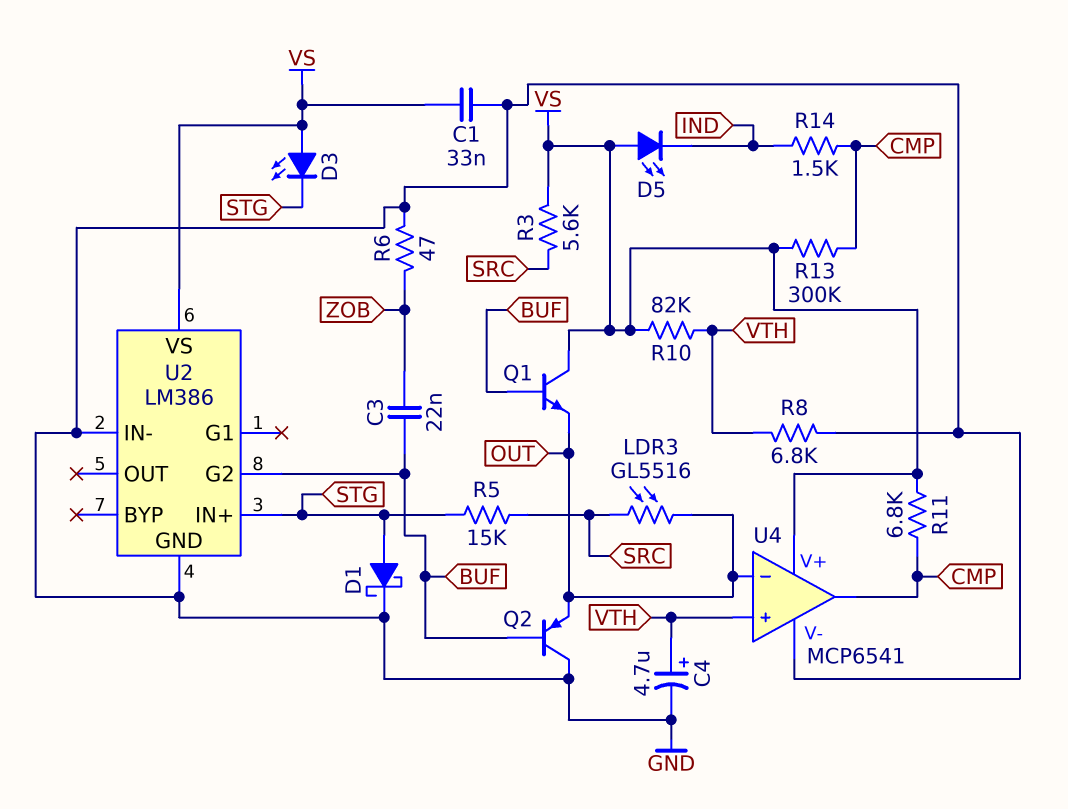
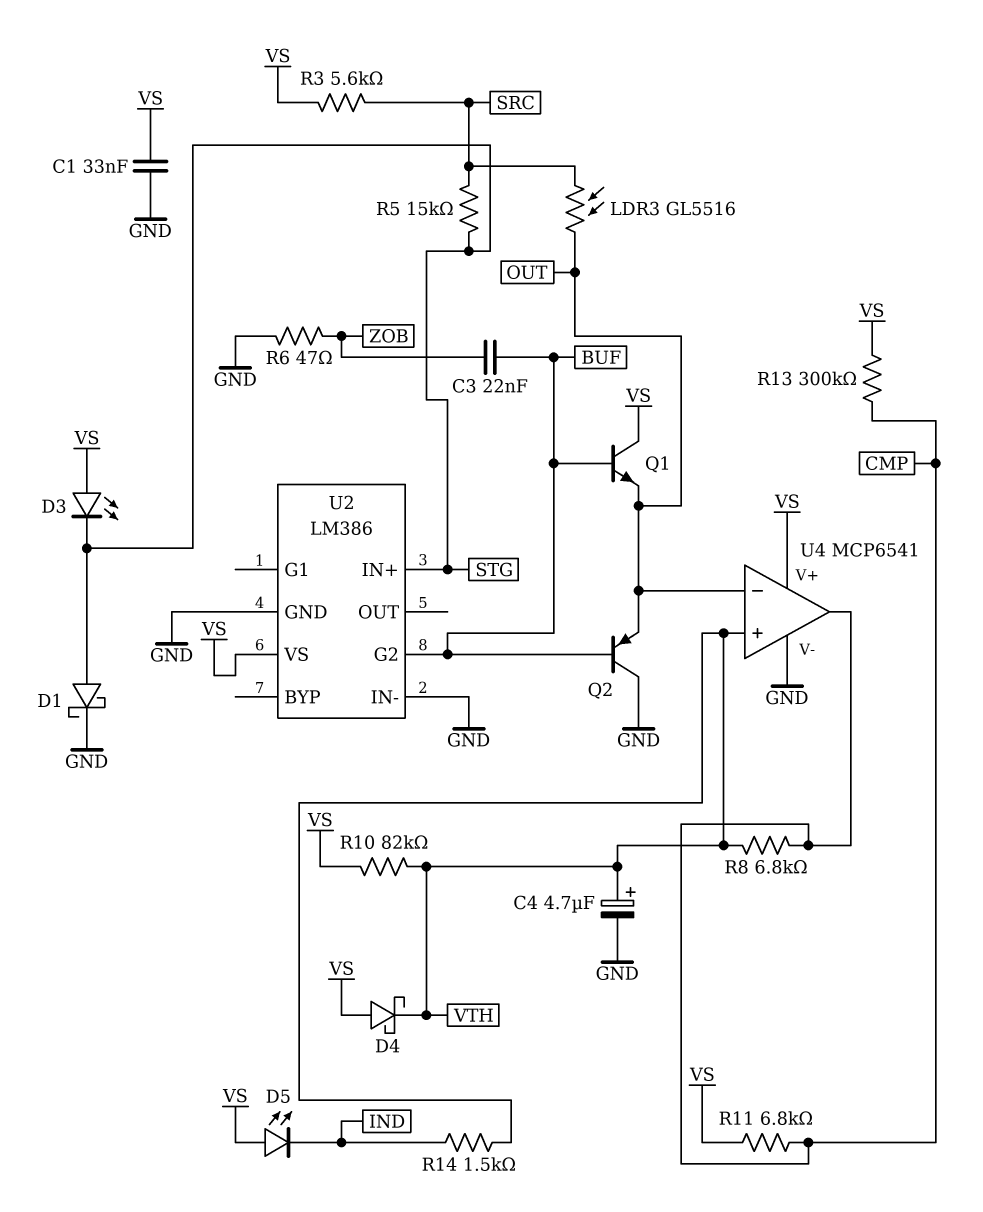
D4: none -> schottky (A VS, K VTH)
R8: 6.8k (GND, VTH) -> 6.8k (CMP, VTH)
R14: 1.5k (CMP, IND) -> 1.5k (IND, VTH)

